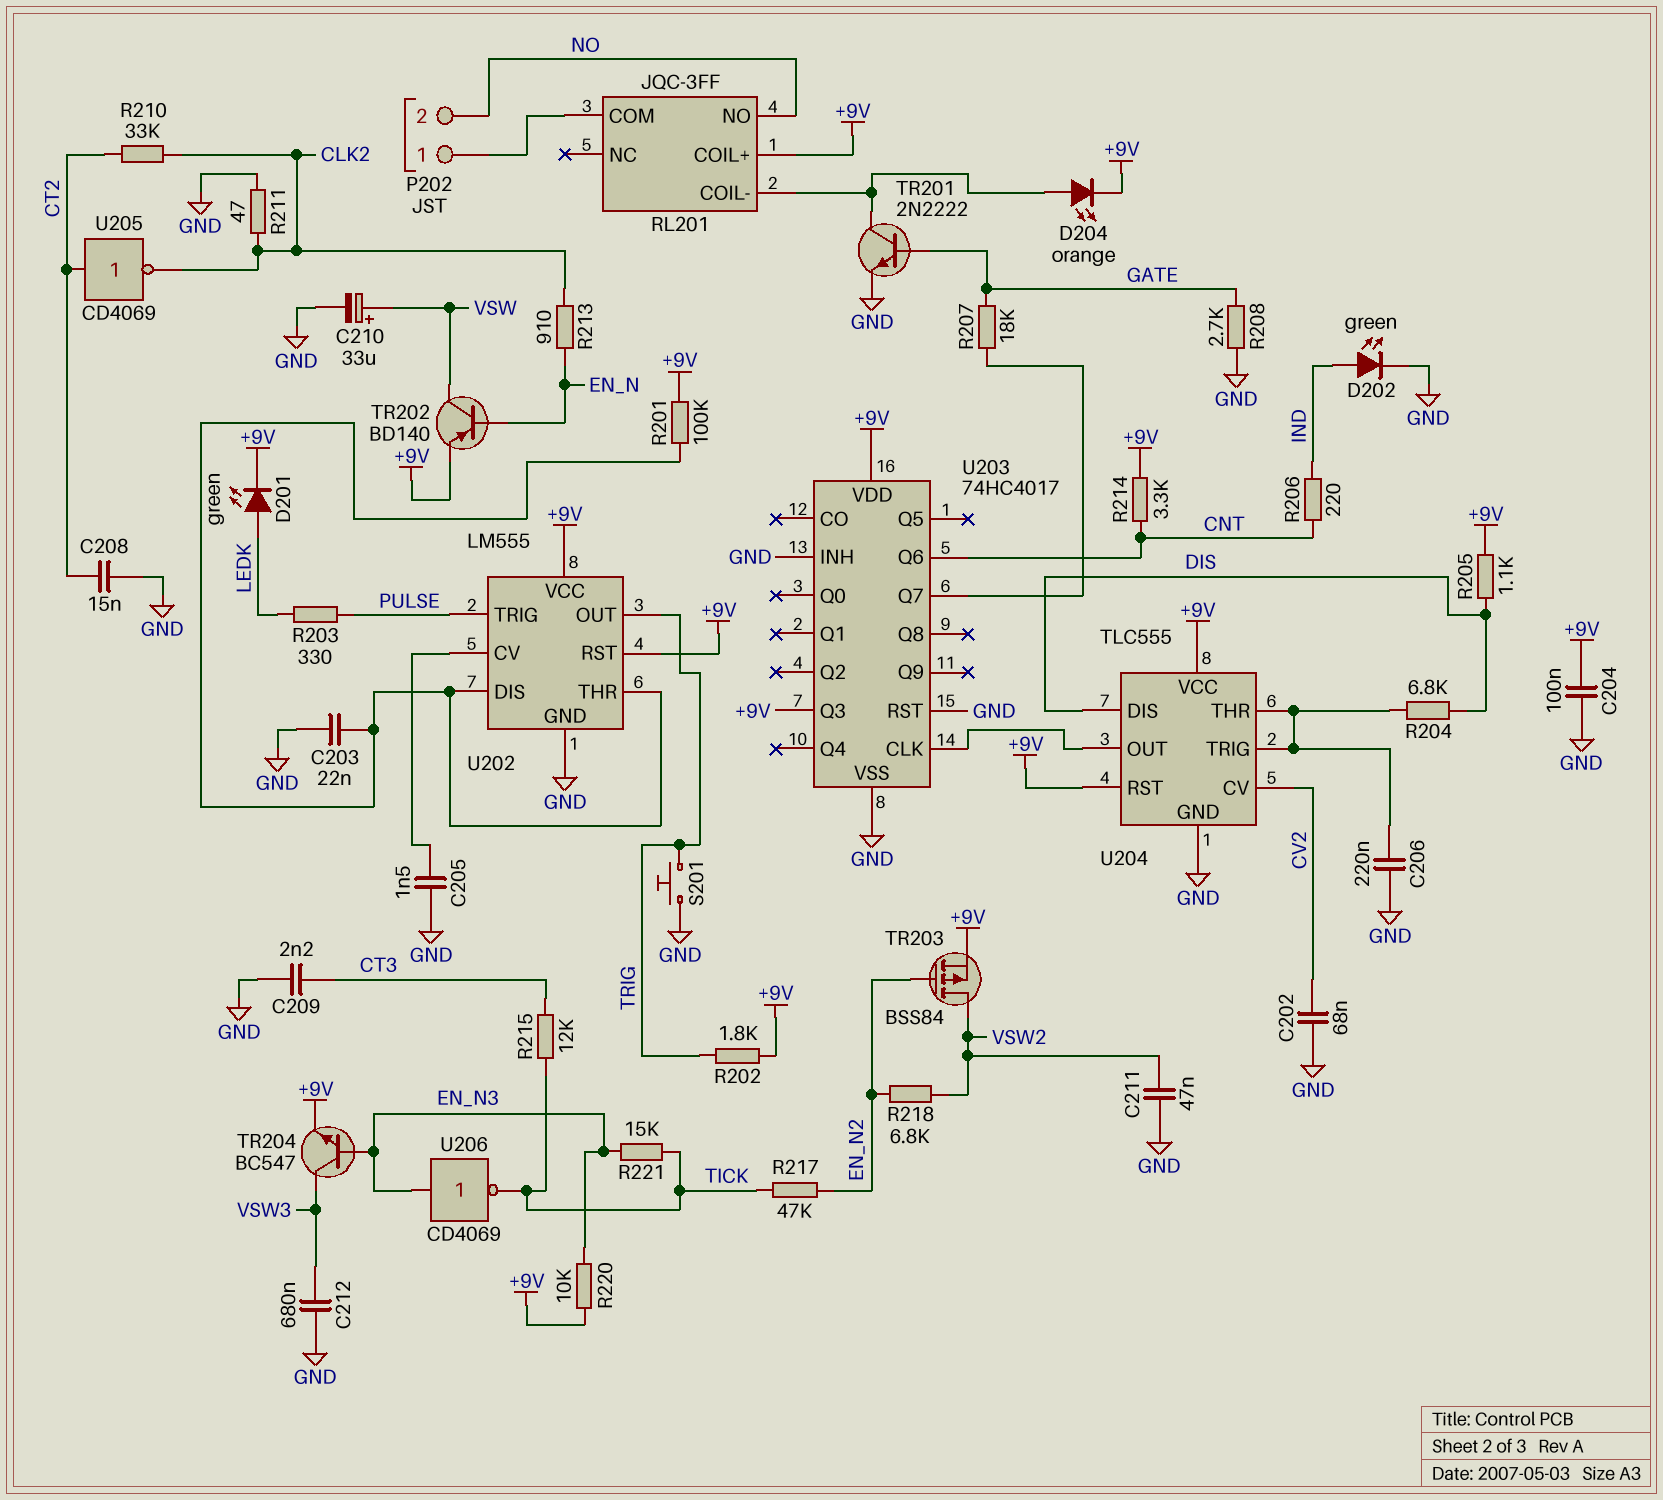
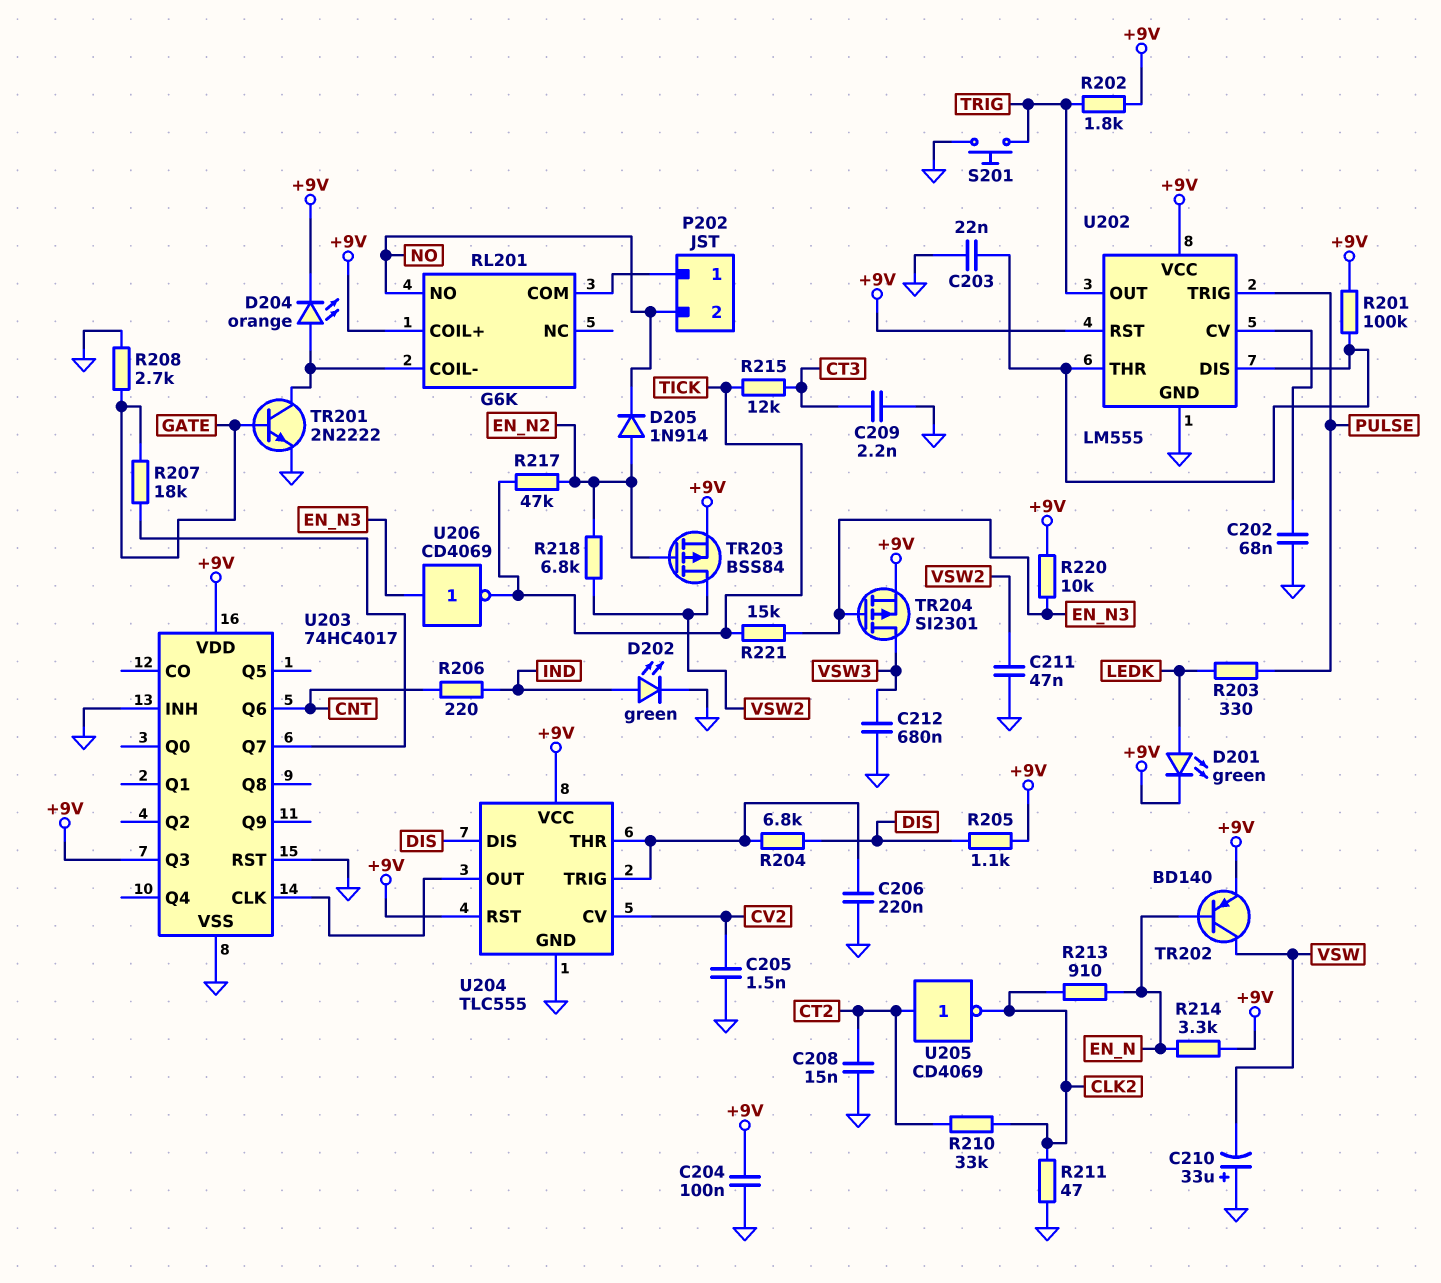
C202: 68nF (CV2, GND) -> 68nF (GND, U202/CV)
C205: 1.5nF (GND, U202/CV) -> 1.5nF (CV2, GND)
C210: 33uF (plus VSW, minus GND) -> 33uF (plus GND, minus VSW)
D205: none -> diode 1N914 (A EN_N2, K NO)
R214: 3.3k (+9V, CNT) -> 3.3k (+9V, EN_N)
RL201: JQC-3FF -> G6K
TR204: NPN BC547 (B EN_N3, C VSW3, E +9V) -> PMOS SI2301 (G EN_N3, D VSW3, S +9V)

